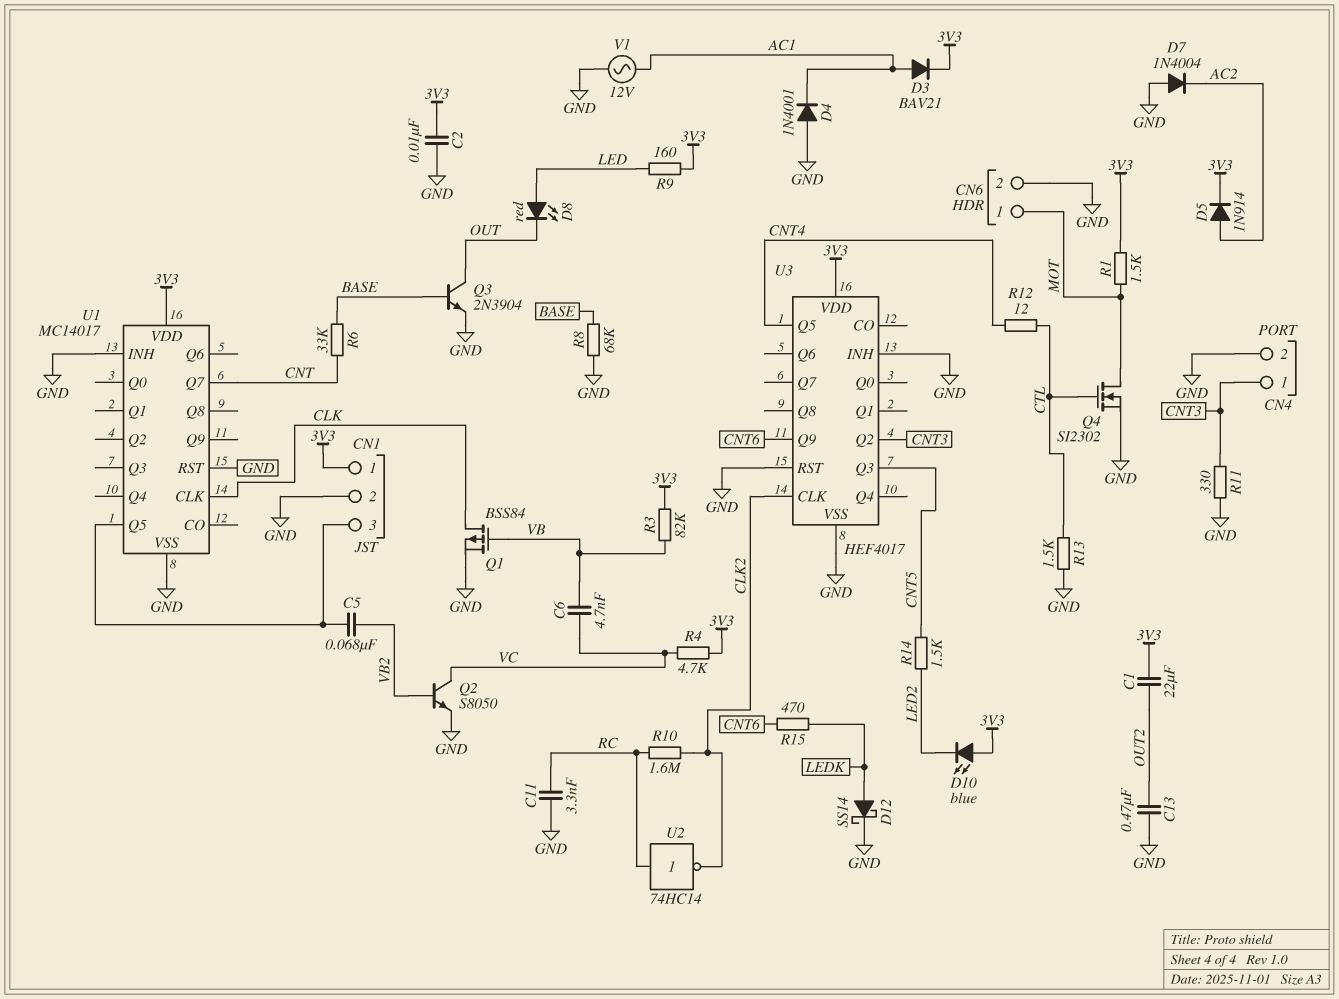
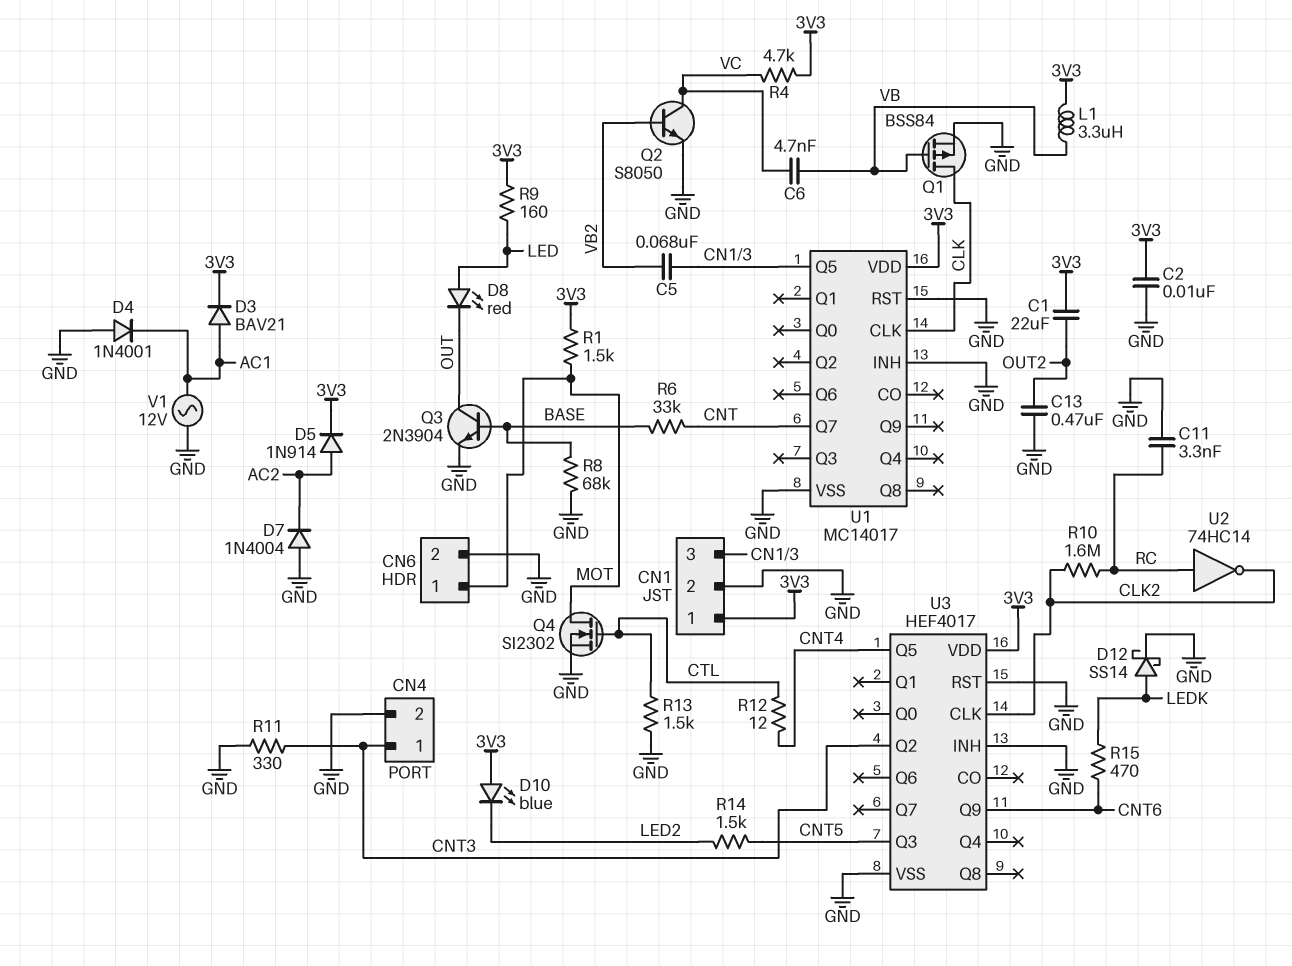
L1: none -> 3.3uH (3V3, VB)
R3: 82k (3V3, VB) -> none

